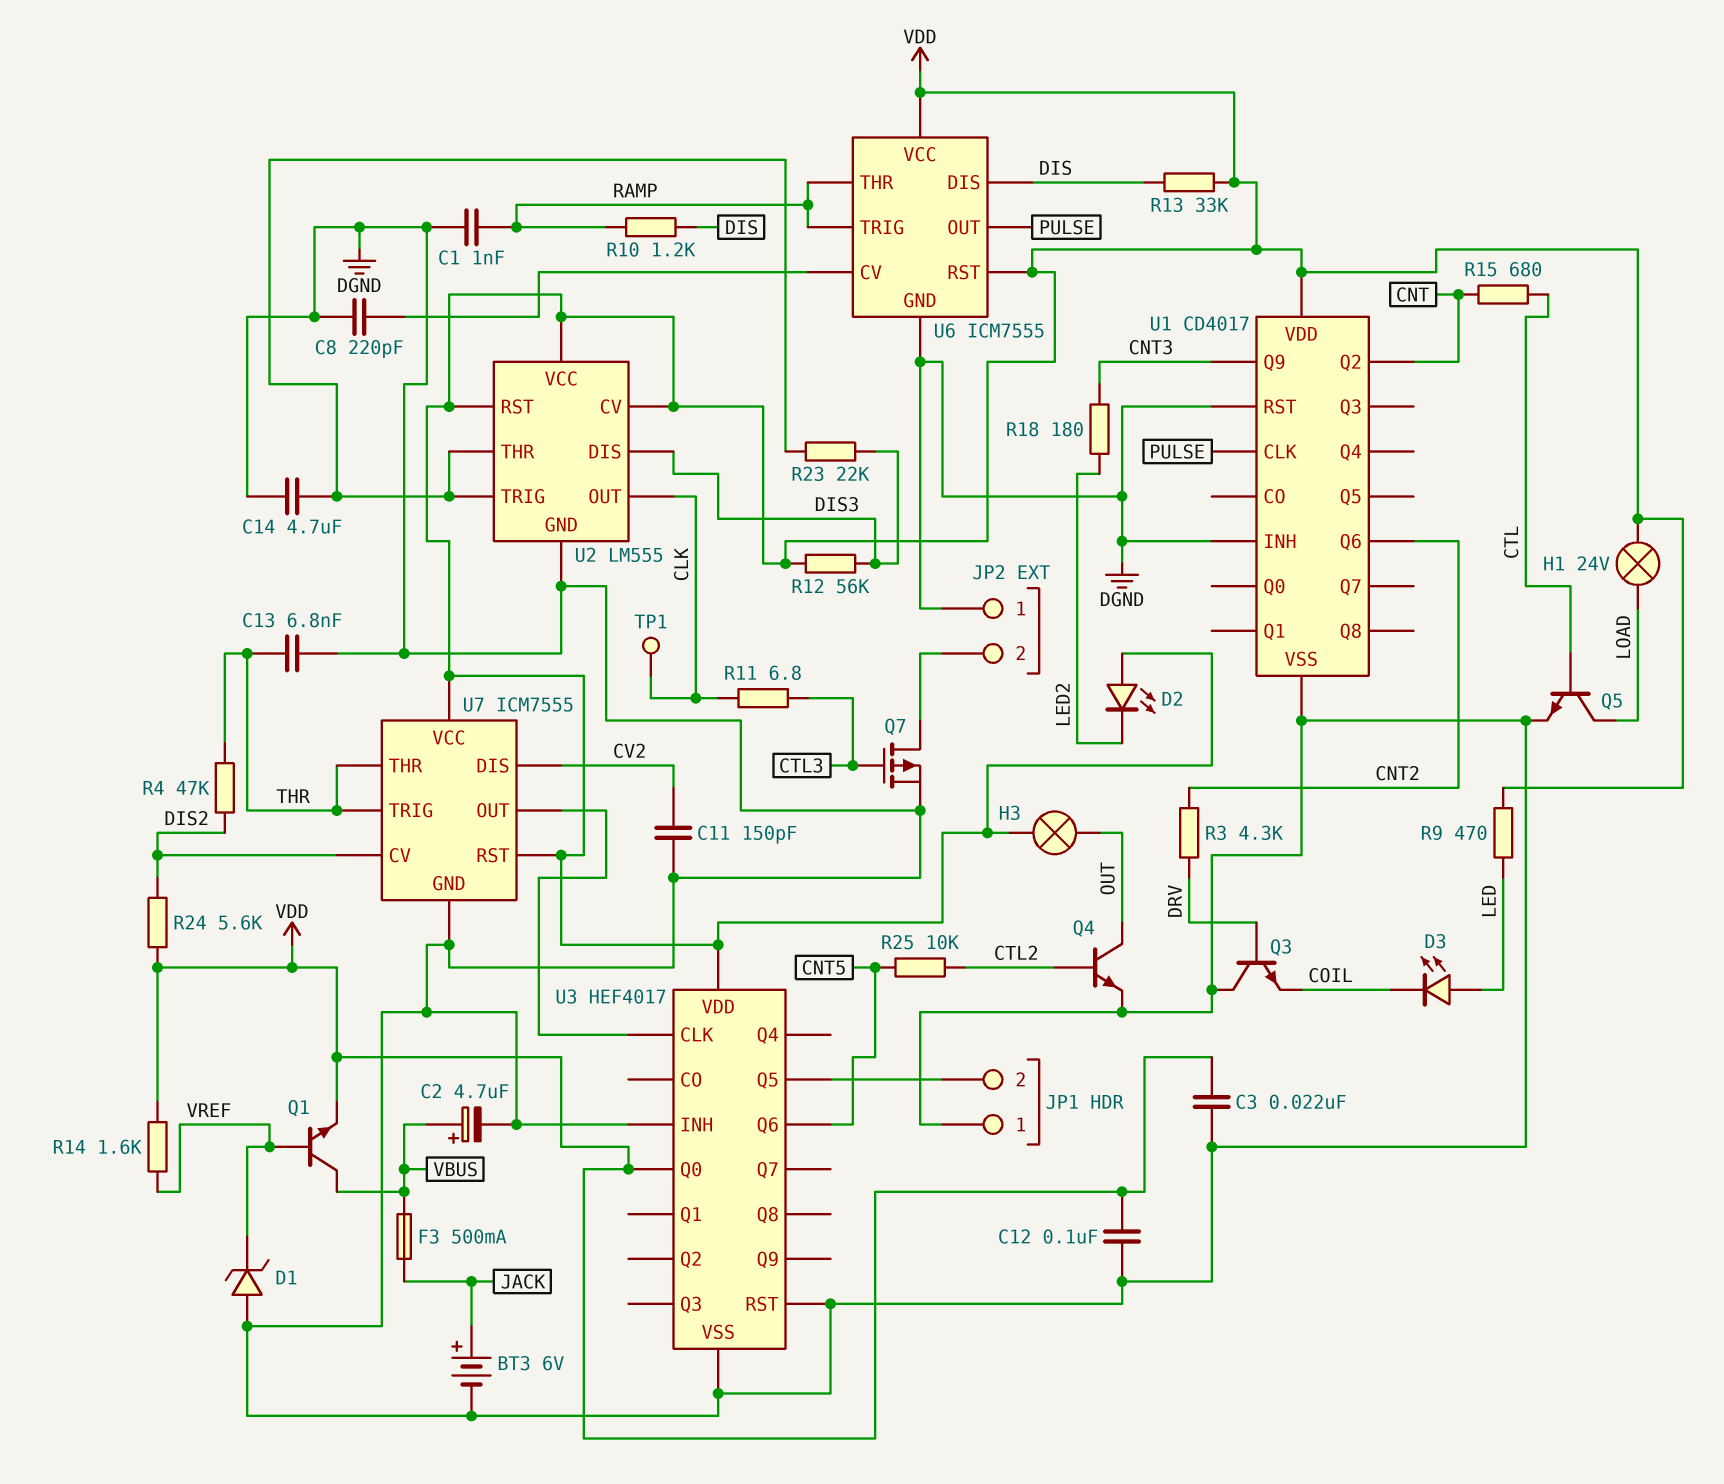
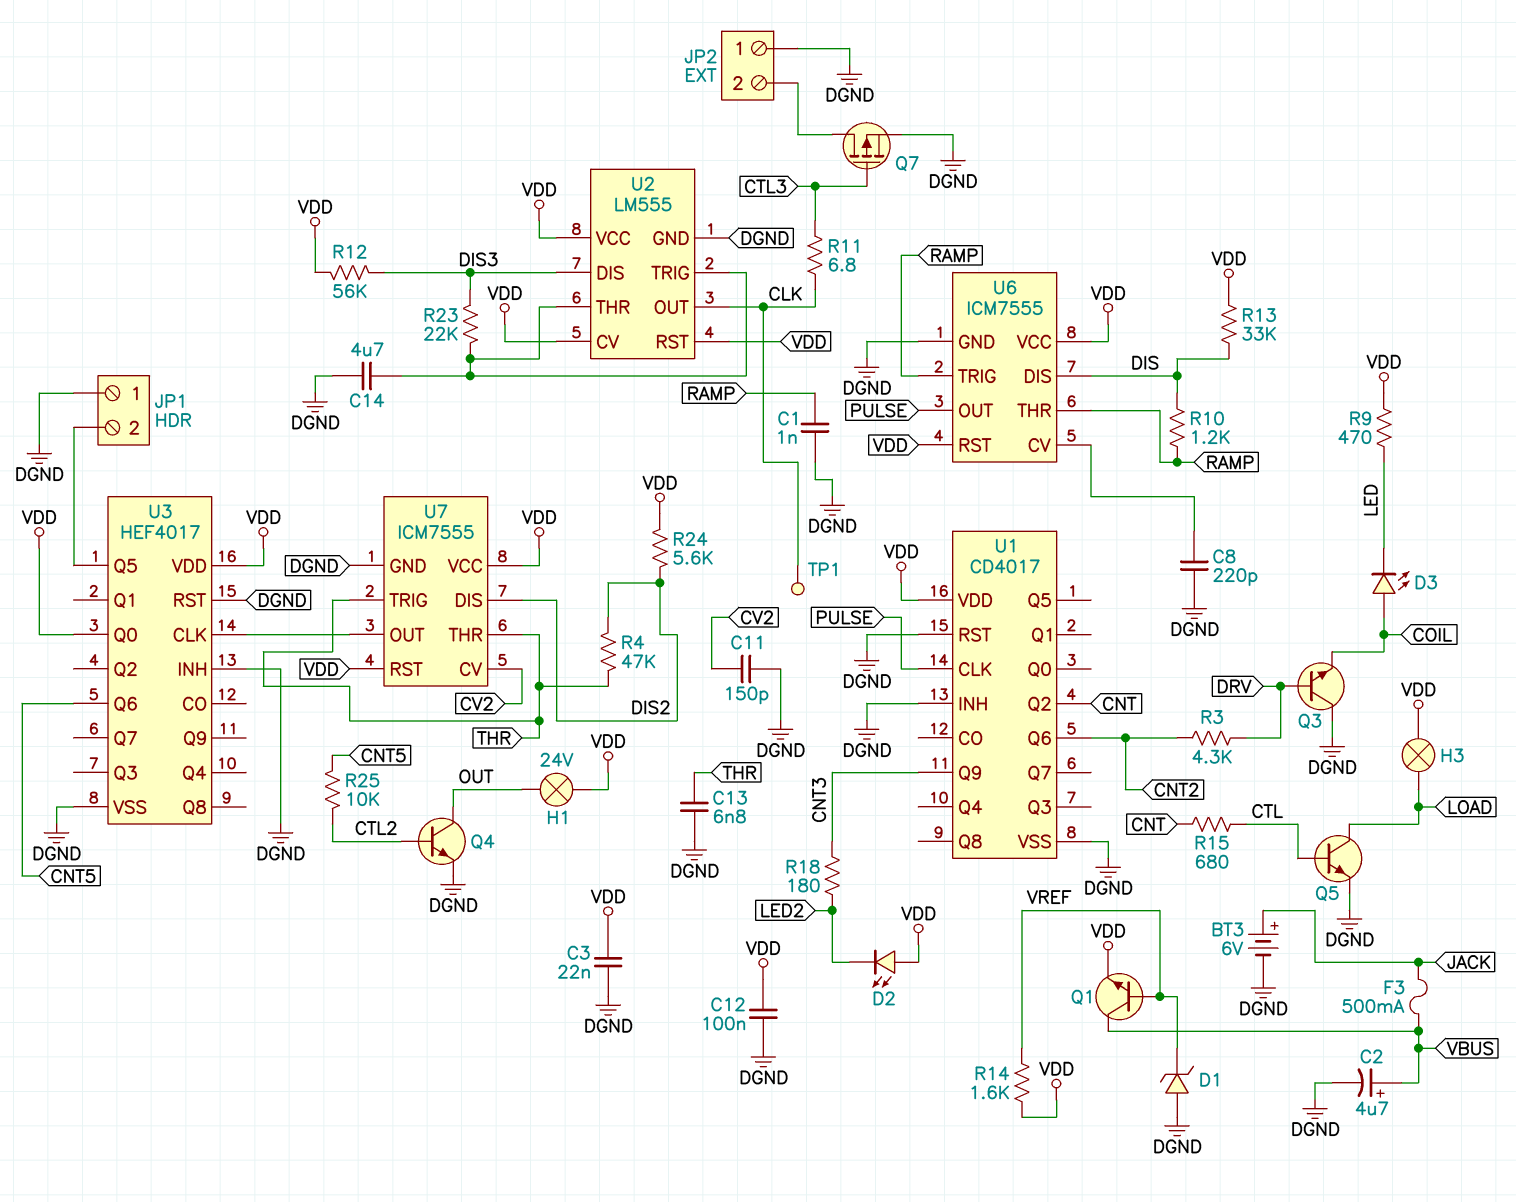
D3: LED (A LED, K COIL) -> LED (A COIL, K LED)
H1: lamp 24V (LOAD, VDD) -> lamp 24V (OUT, VDD)
H3: lamp (OUT, VDD) -> lamp (LOAD, VDD)
U7 pin CV: DIS2 -> CV2
U7 pin DIS: CV2 -> DIS2

